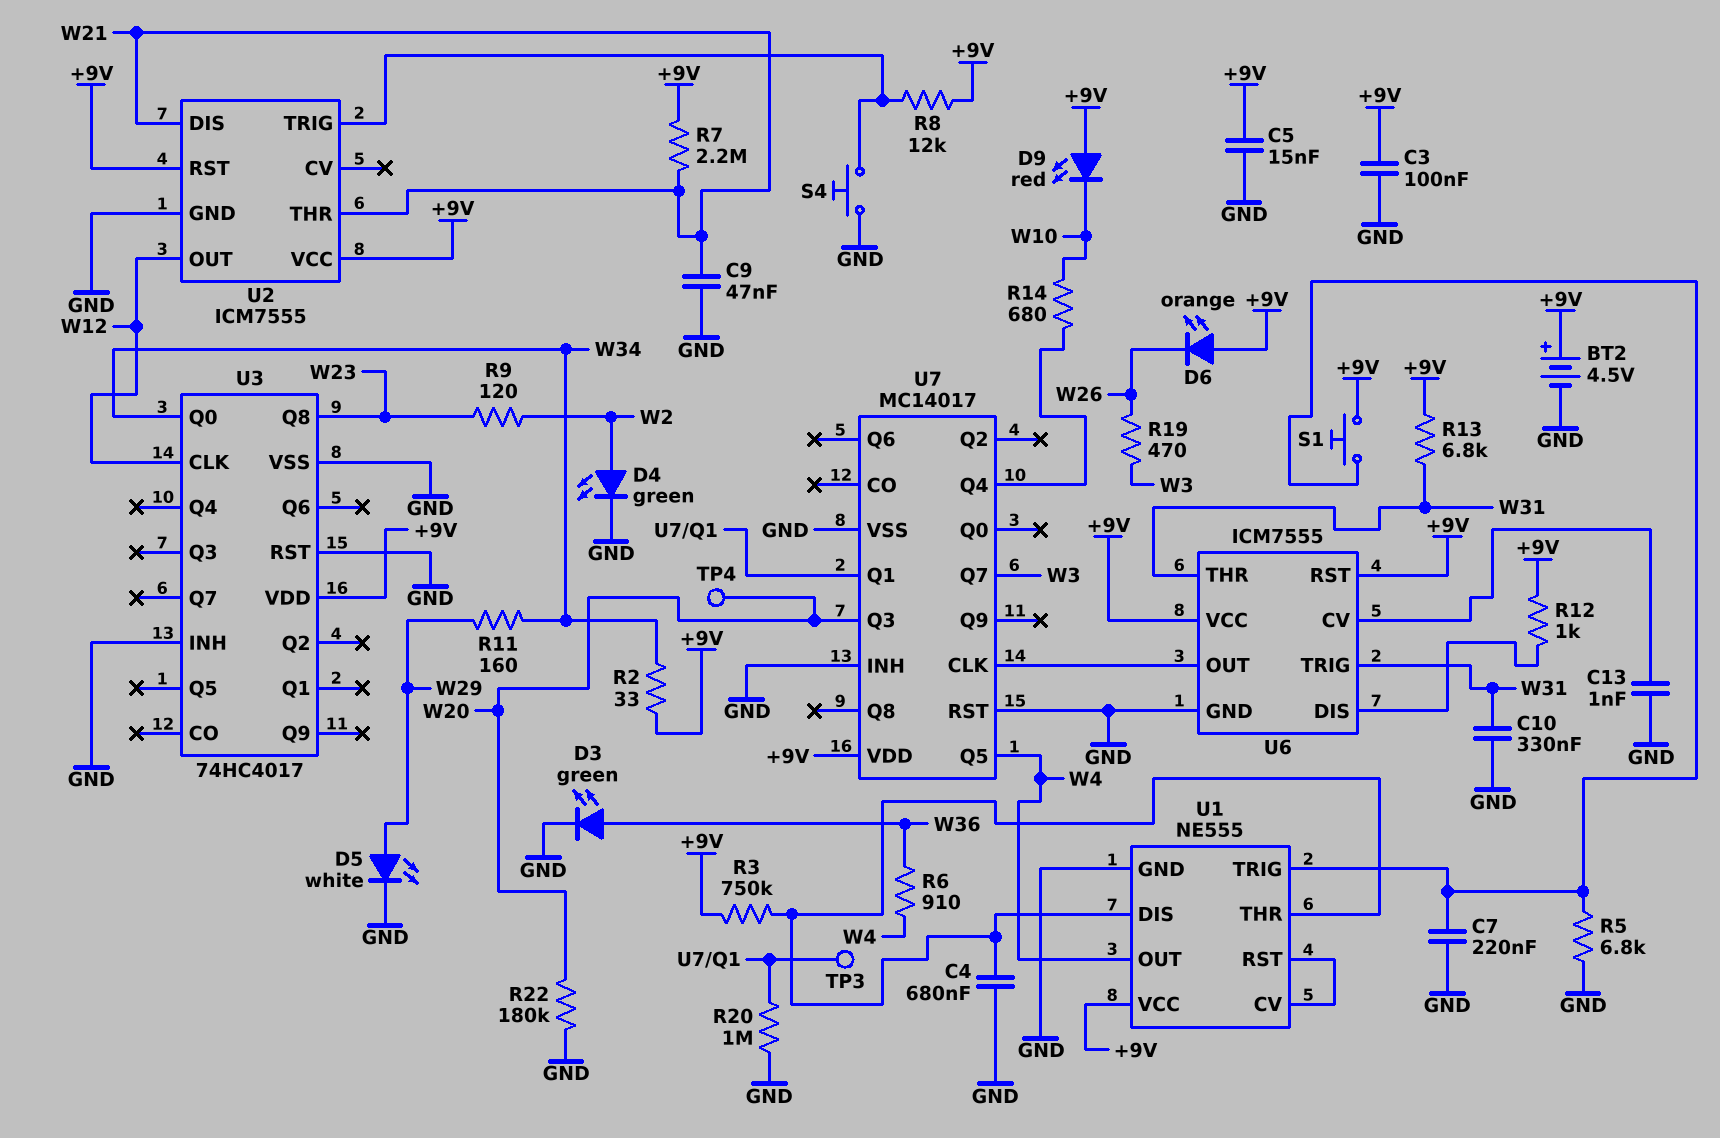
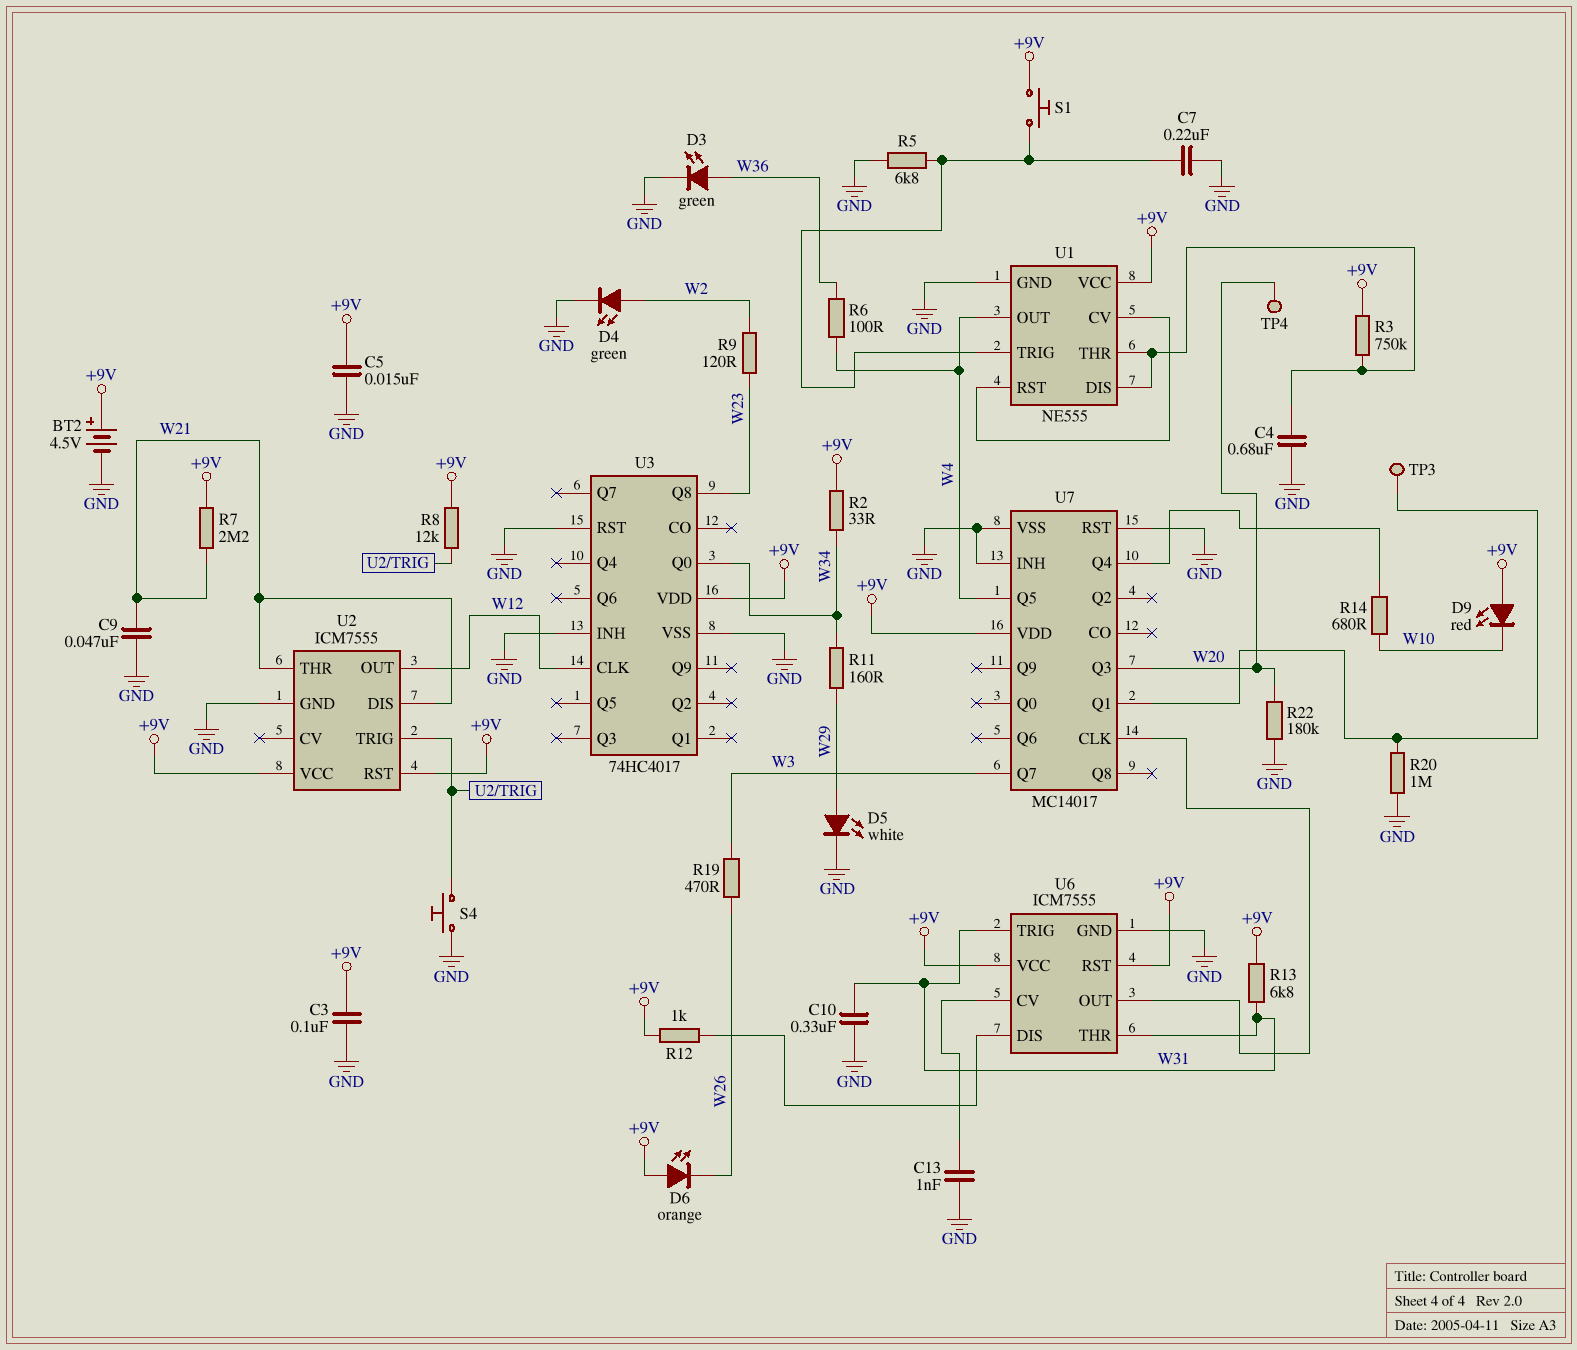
R6: 910 (W4, W36) -> 100 (W4, W36)

